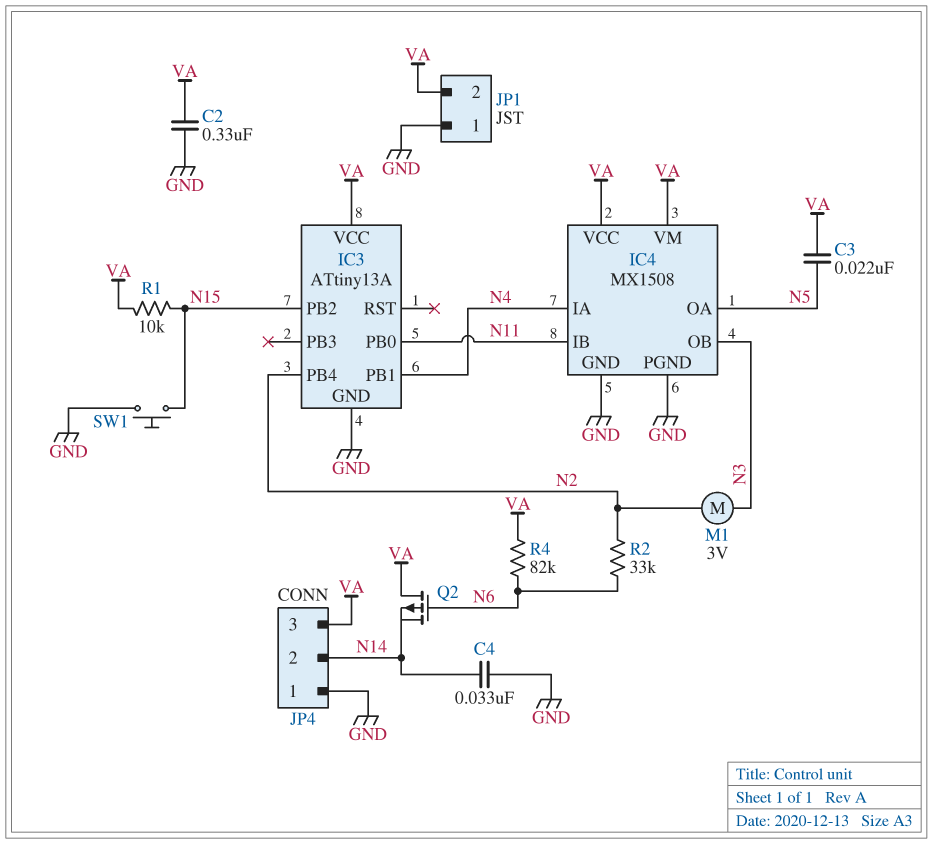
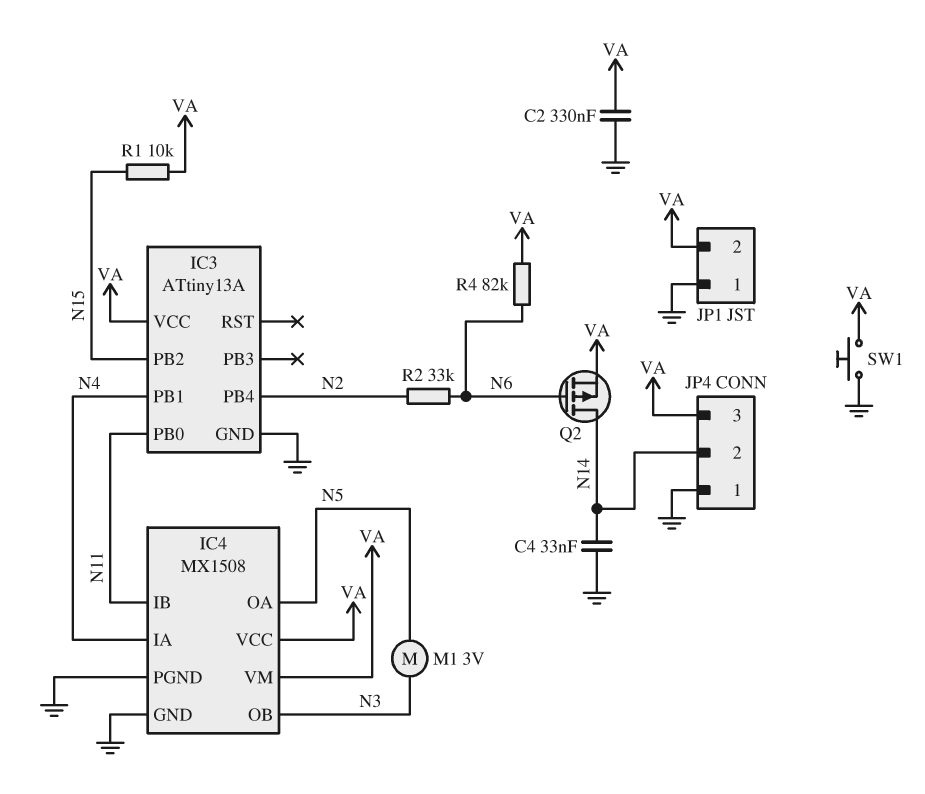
C3: 22nF (N5, VA) -> none
M1: motor 3V (N2, N3) -> motor 3V (N3, N5)
Q2: PMOS (G N6, D VA, S N14) -> PMOS (G N6, D N14, S VA)
SW1: button (GND, N15) -> button (GND, VA)

